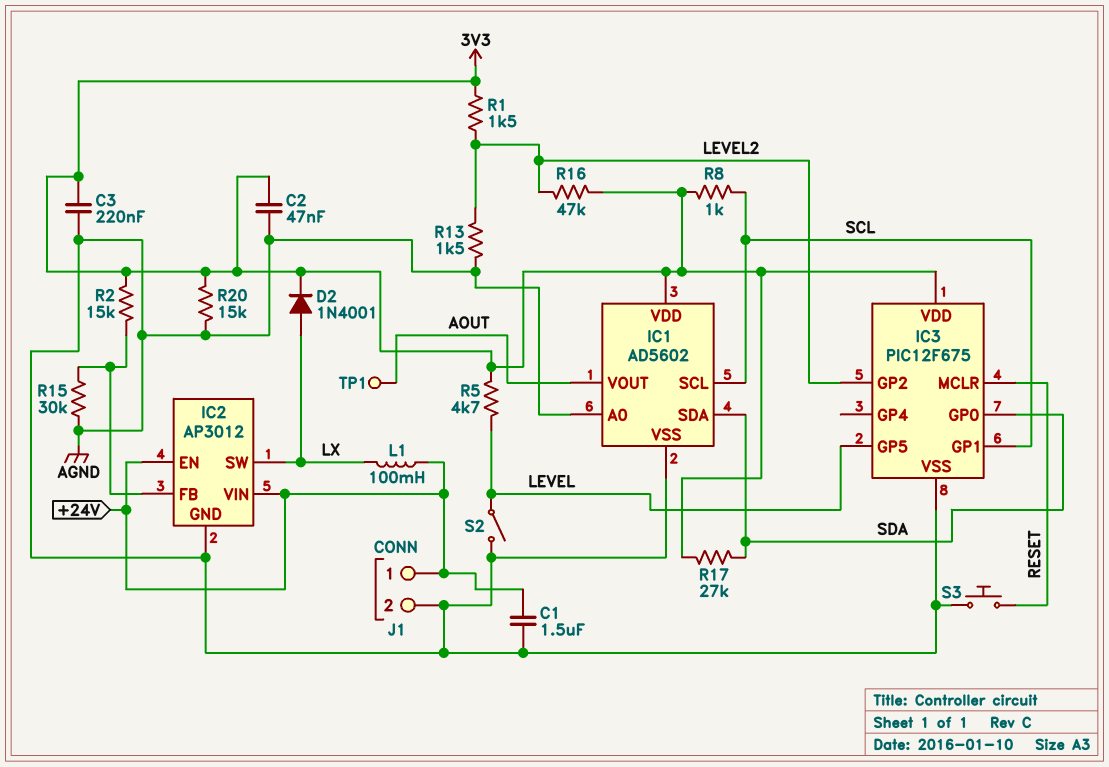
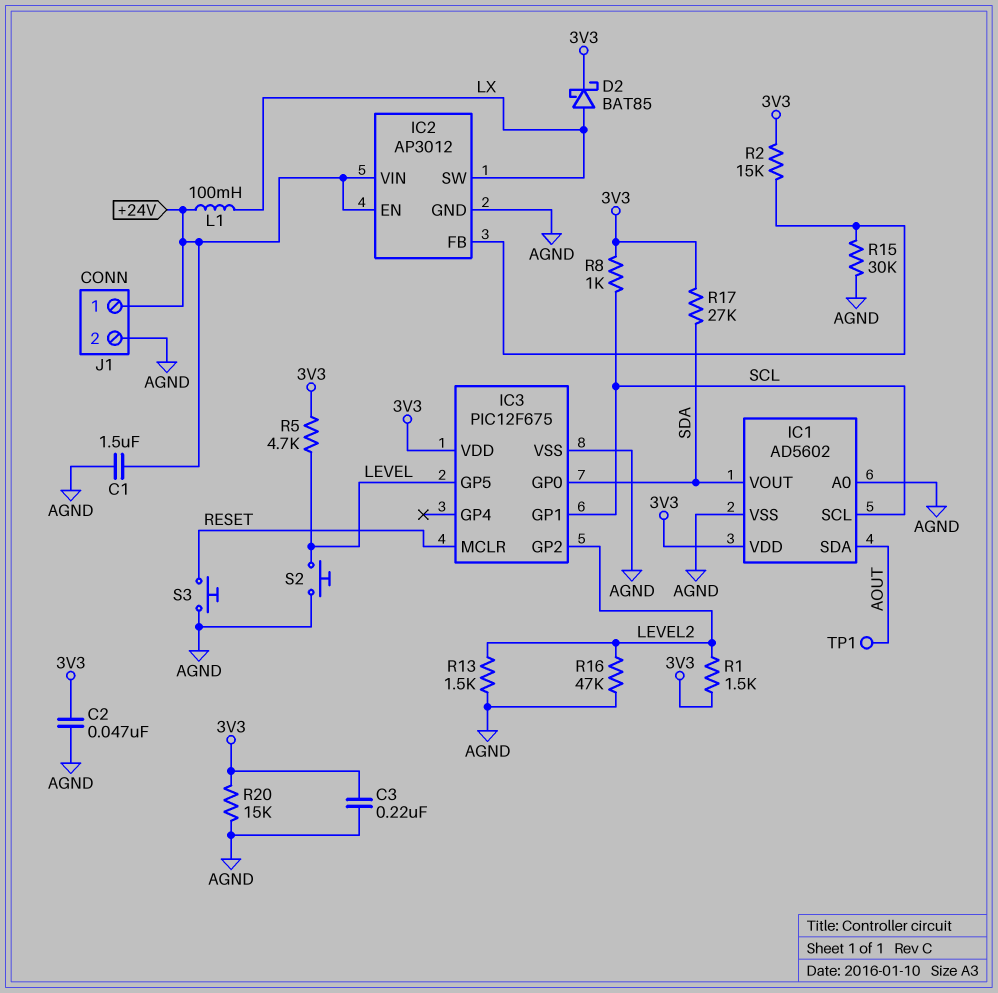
D2: diode 1N4001 (A LX, K 3V3) -> schottky BAT85 (A LX, K 3V3)
IC1 pin SDA: SDA -> AOUT
IC1 pin VOUT: AOUT -> SDA
R16: 47k (3V3, LEVEL2) -> 47k (AGND, LEVEL2)
S2: switch (AGND, LEVEL) -> button (AGND, LEVEL)

